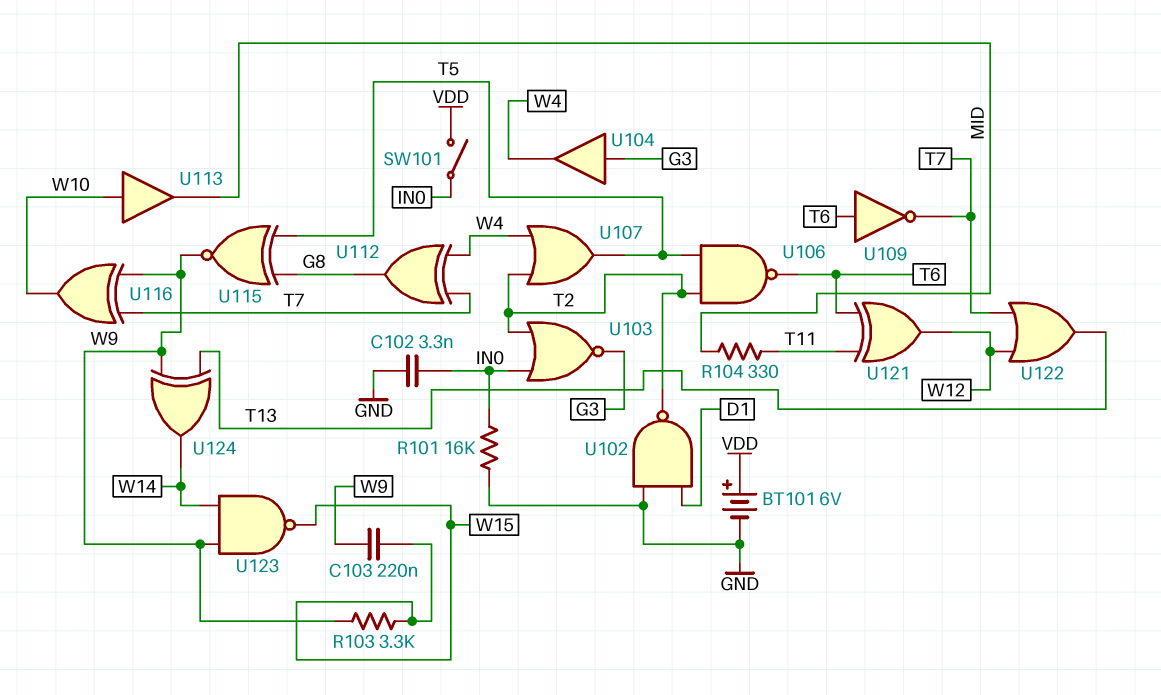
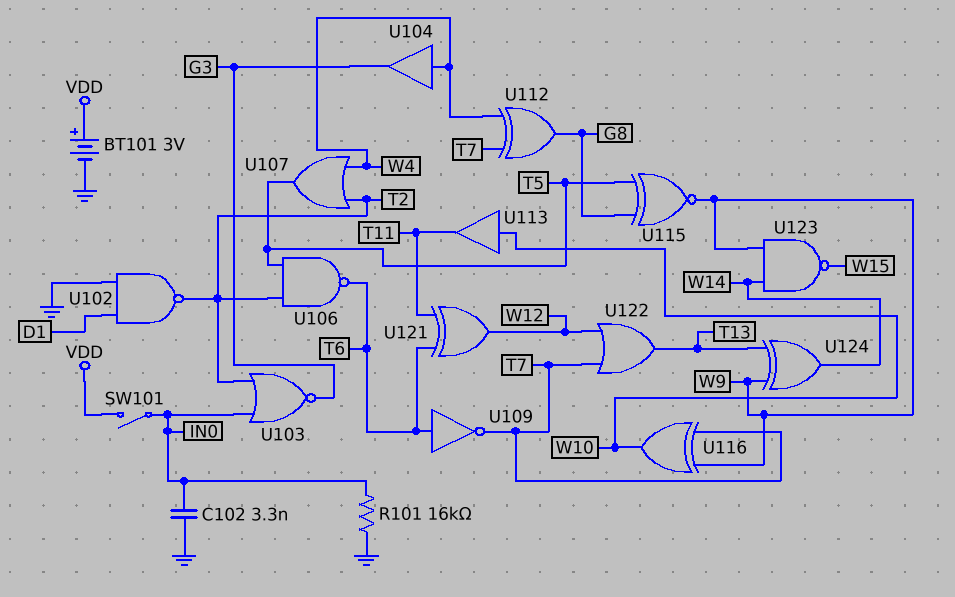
BT101: 6V (plus VDD, minus GND) -> 3V (plus VDD, minus GND)
C103: 220nF (W9, W15) -> none
R103: 3.3k (W9, W15) -> none
R104: 330 (MID, T11) -> none
U104: buffer (in G3, out W4) -> buffer (in W4, out G3)
U113: buffer (in W10, out MID) -> buffer (in W10, out T11)

